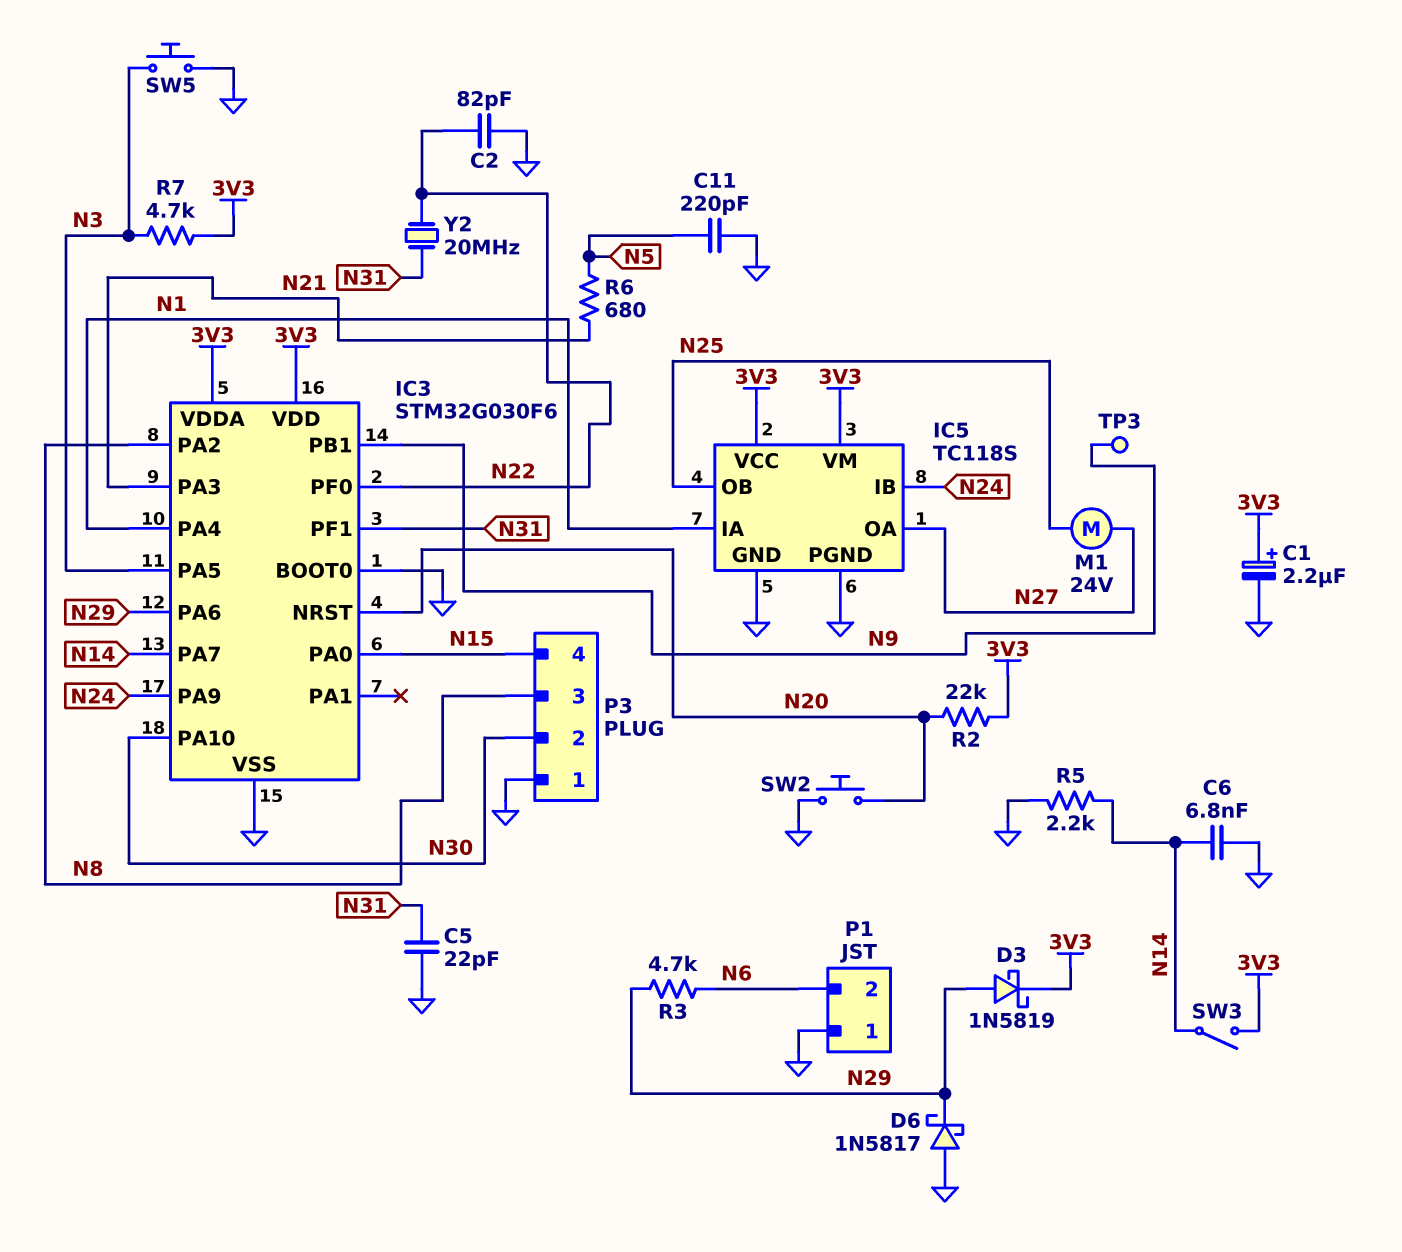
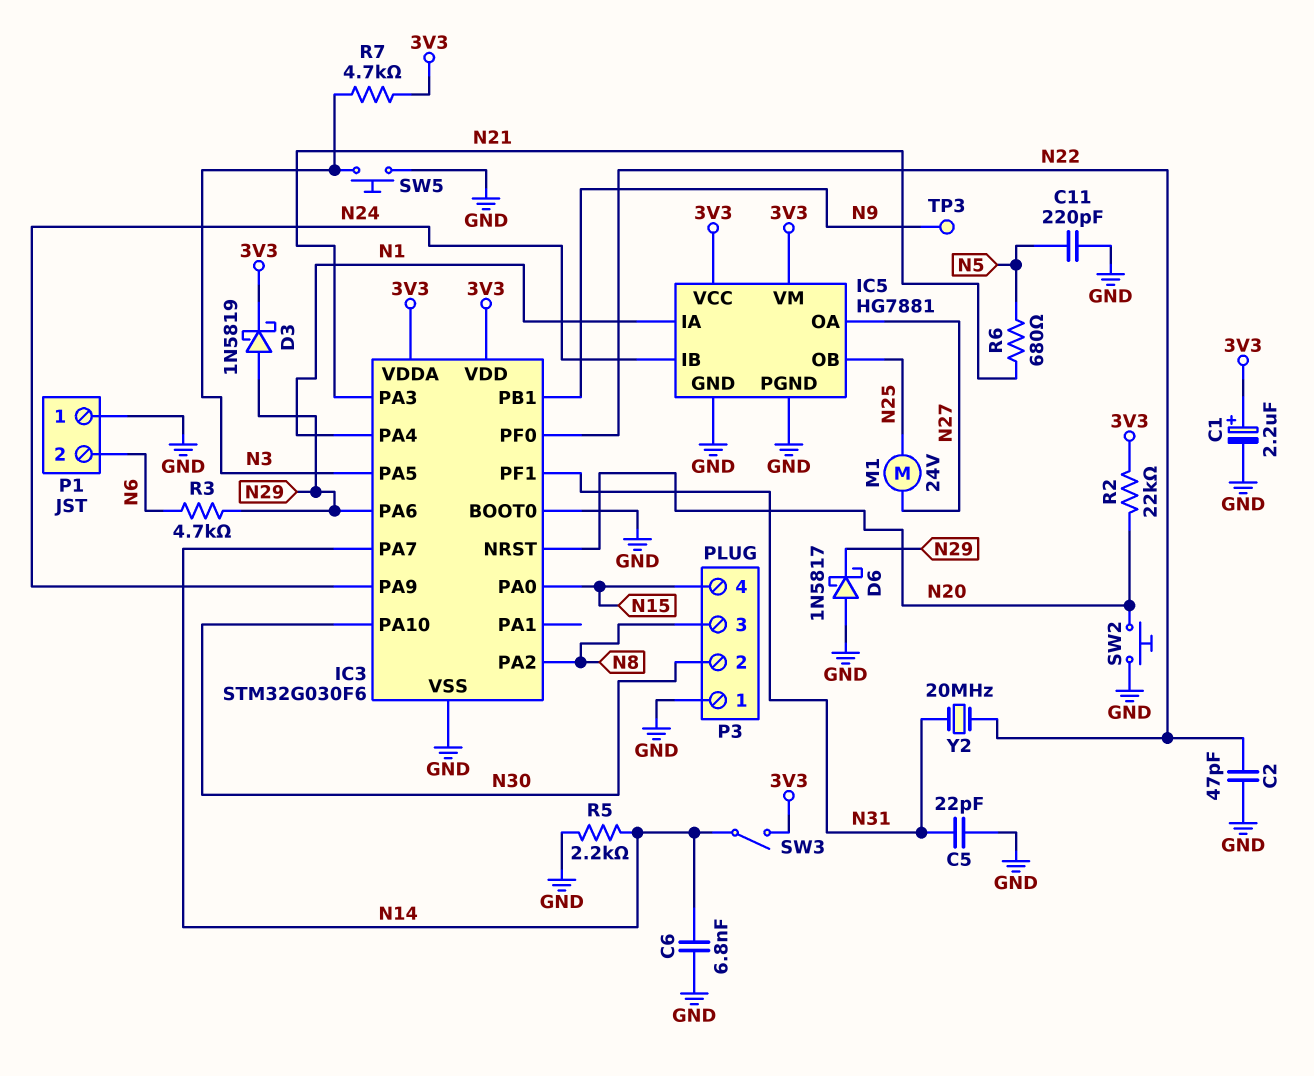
C2: 82pF (GND, N22) -> 47pF (GND, N22)
IC5: TC118S -> HG7881

